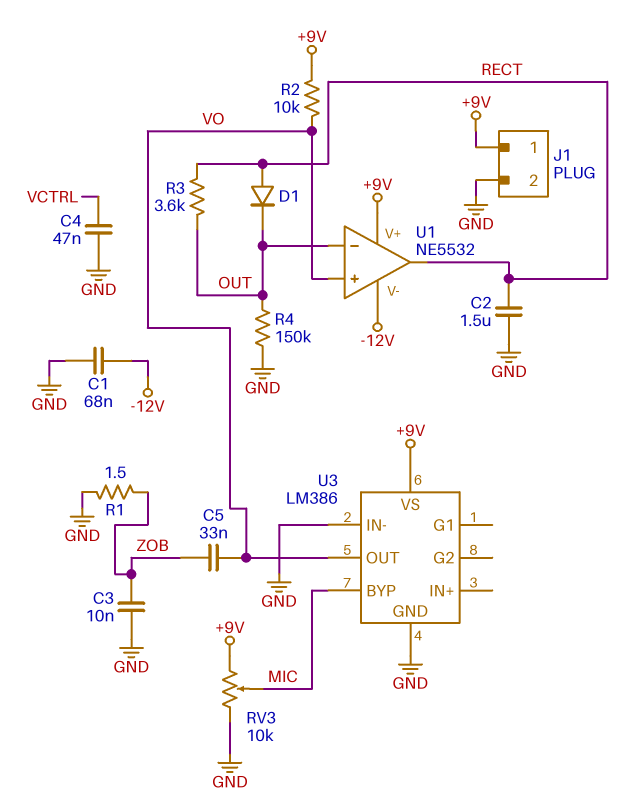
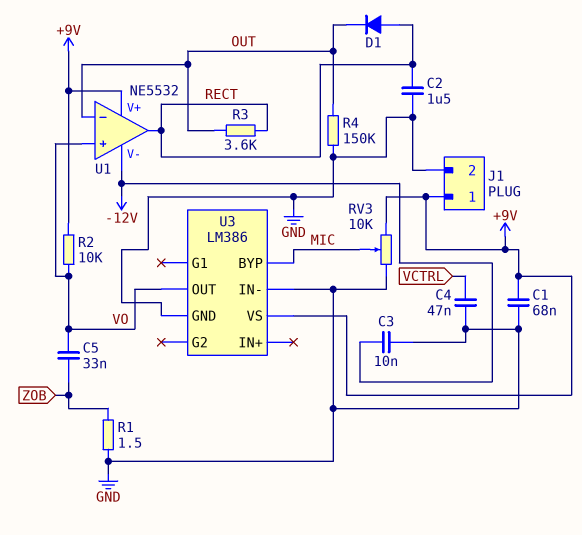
C1: 68nF (-12V, GND) -> 68nF (+9V, GND)
C3: 10nF (GND, ZOB) -> 10nF (-12V, GND)

